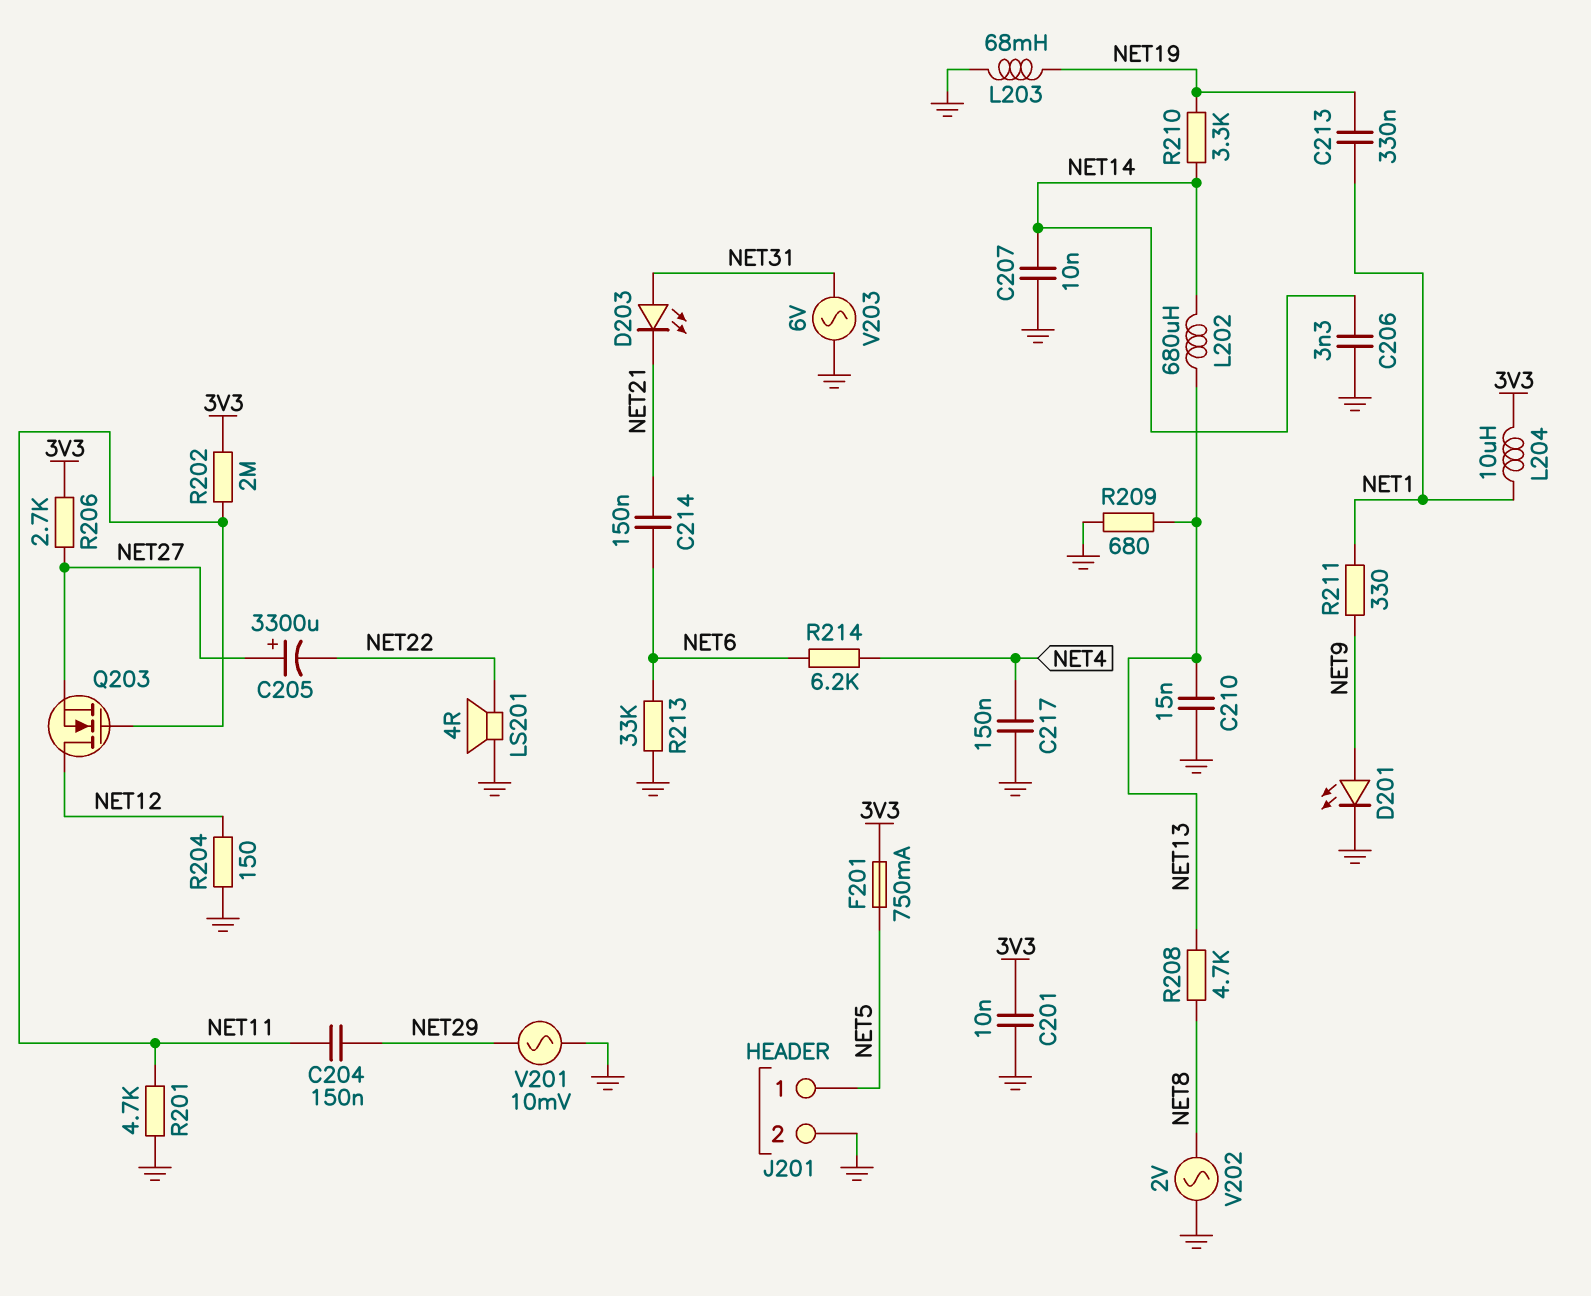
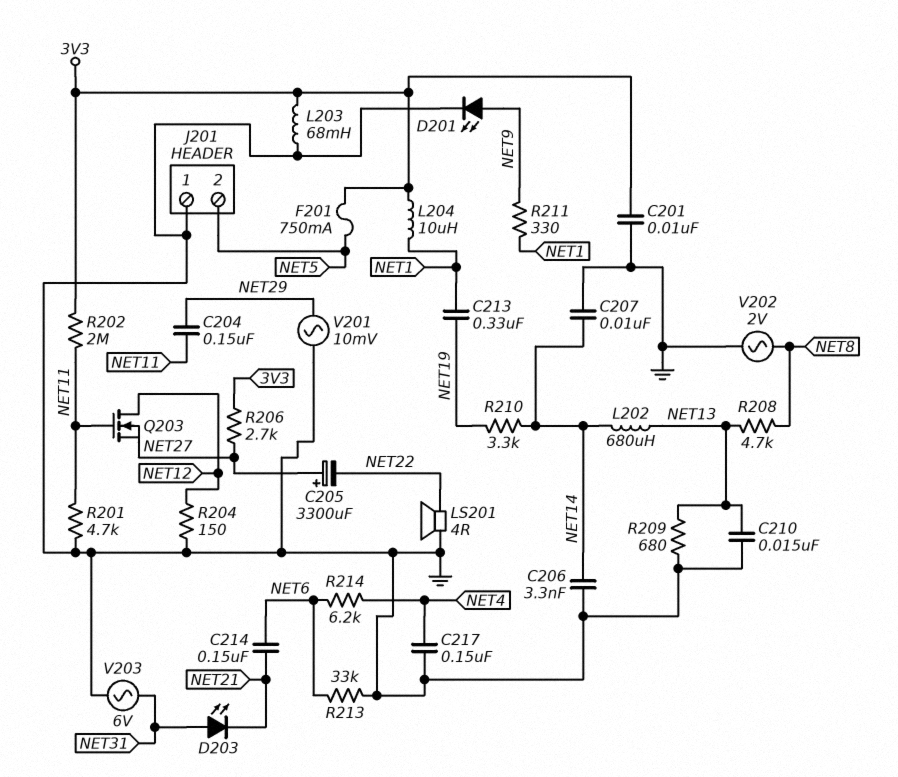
J201 pin 1: NET5 -> GND
J201 pin 2: GND -> NET5
L203: 68mH (GND, NET19) -> 68mH (3V3, GND)

